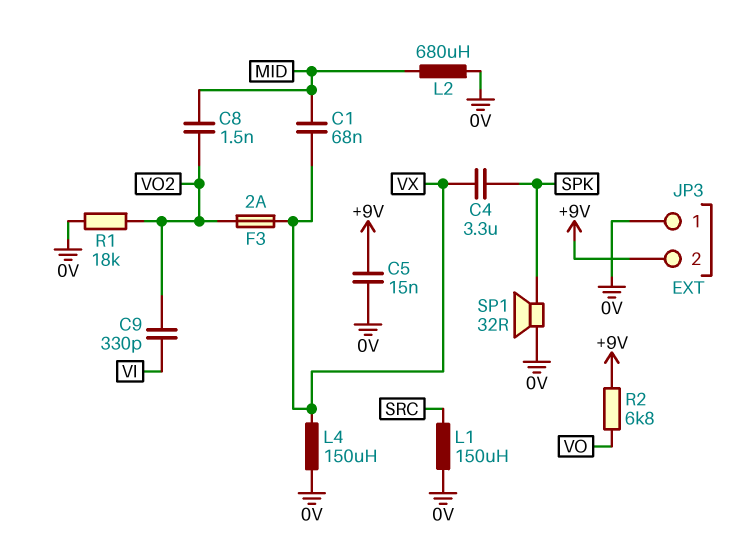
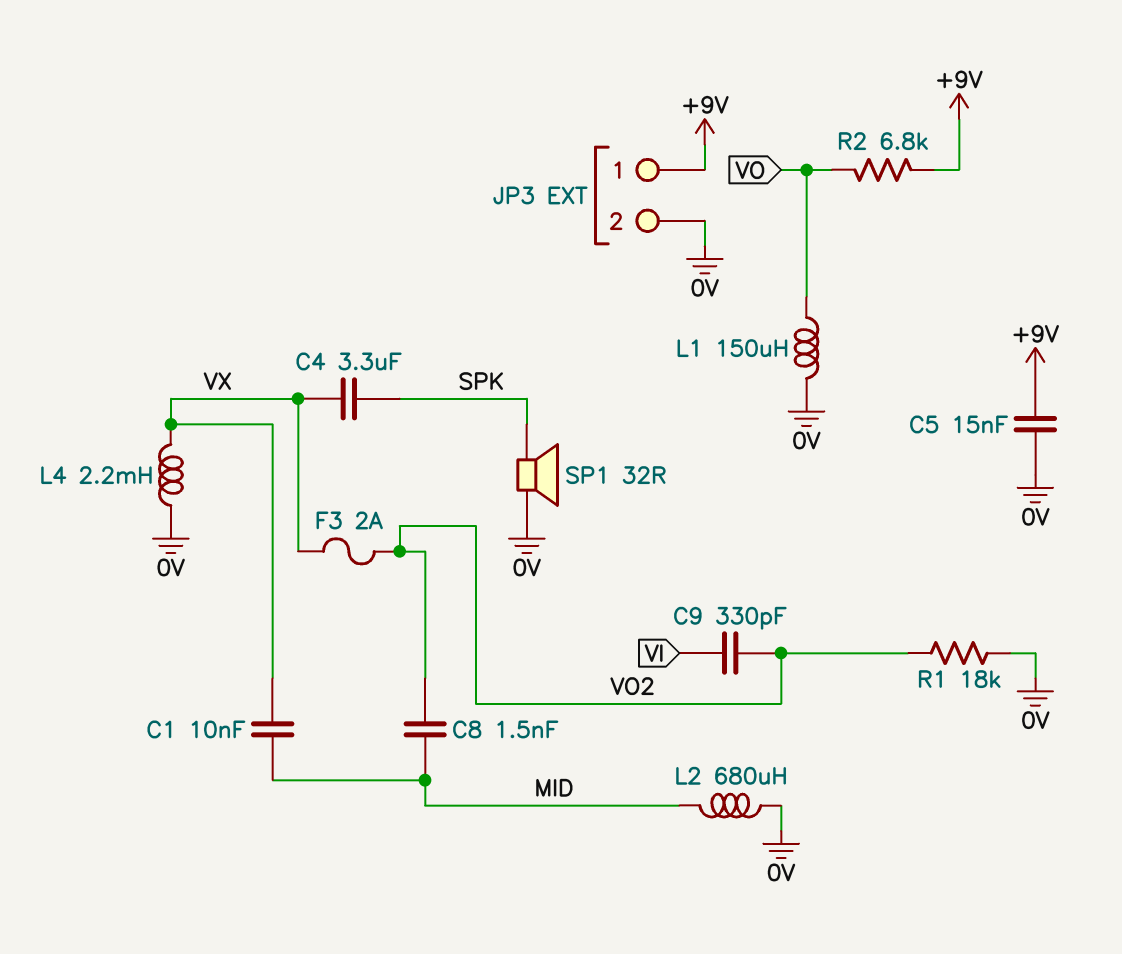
C1: 68nF (MID, VX) -> 10nF (MID, VX)
JP3 pin 1: 0V -> +9V
JP3 pin 2: +9V -> 0V
L1: 150uH (0V, SRC) -> 150uH (0V, VO)
L4: 150uH (0V, VX) -> 2.2mH (0V, VX)

